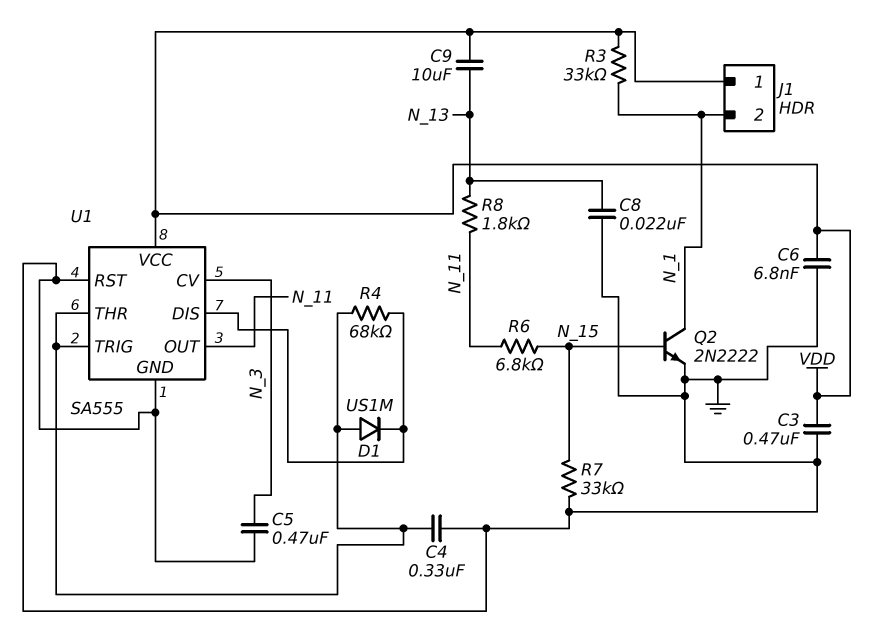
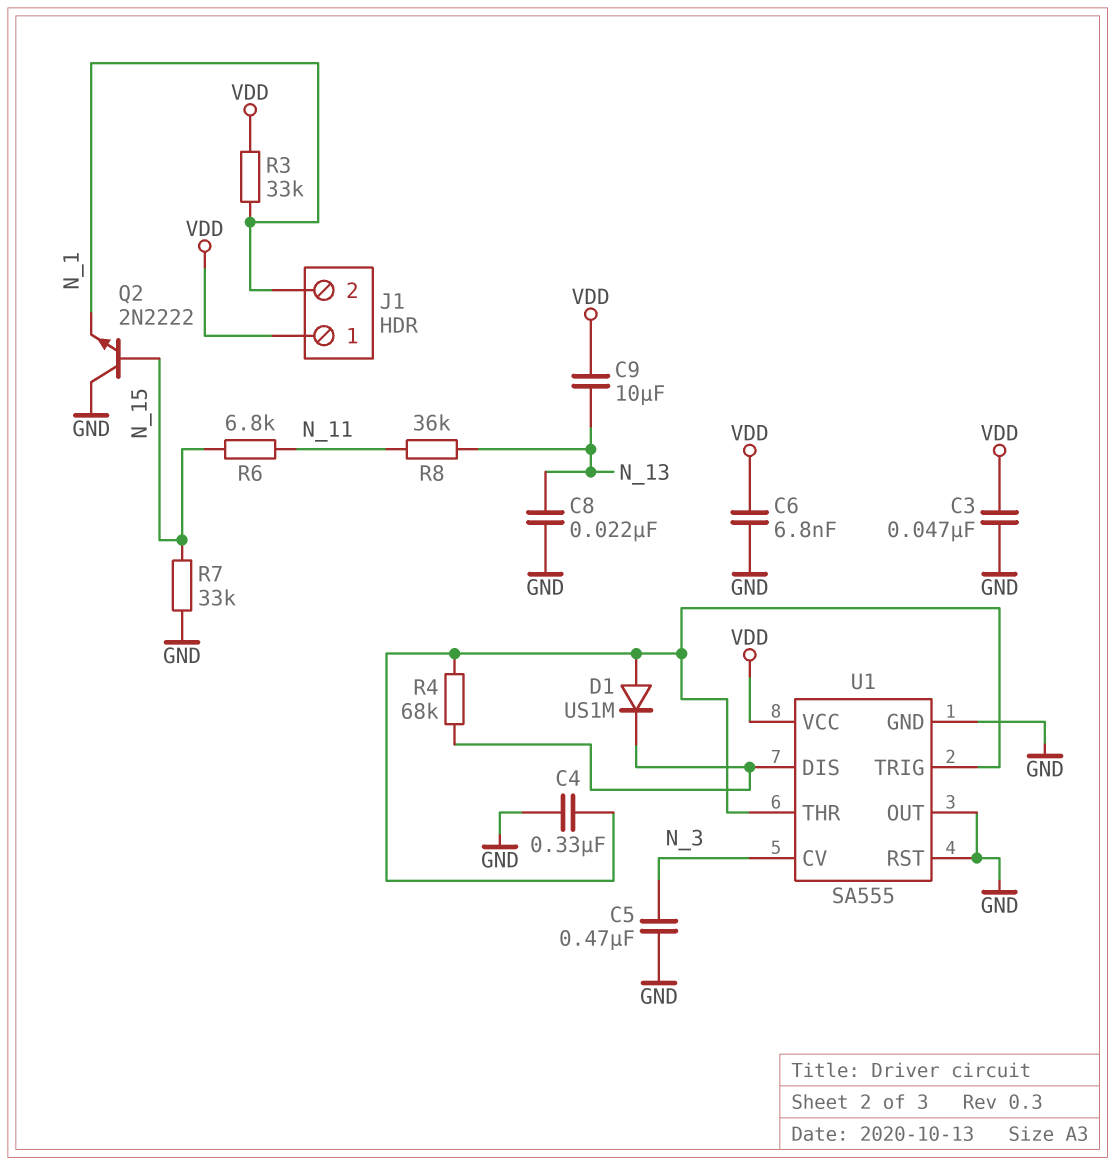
C3: 470nF (GND, VDD) -> 47nF (GND, VDD)
Q2: NPN 2N2222 (B N_15, C N_1, E GND) -> NPN 2N2222 (B N_15, C GND, E N_1)
R8: 1.8k (N_11, N_13) -> 36k (N_11, N_13)
U1 pin OUT: N_11 -> GND

